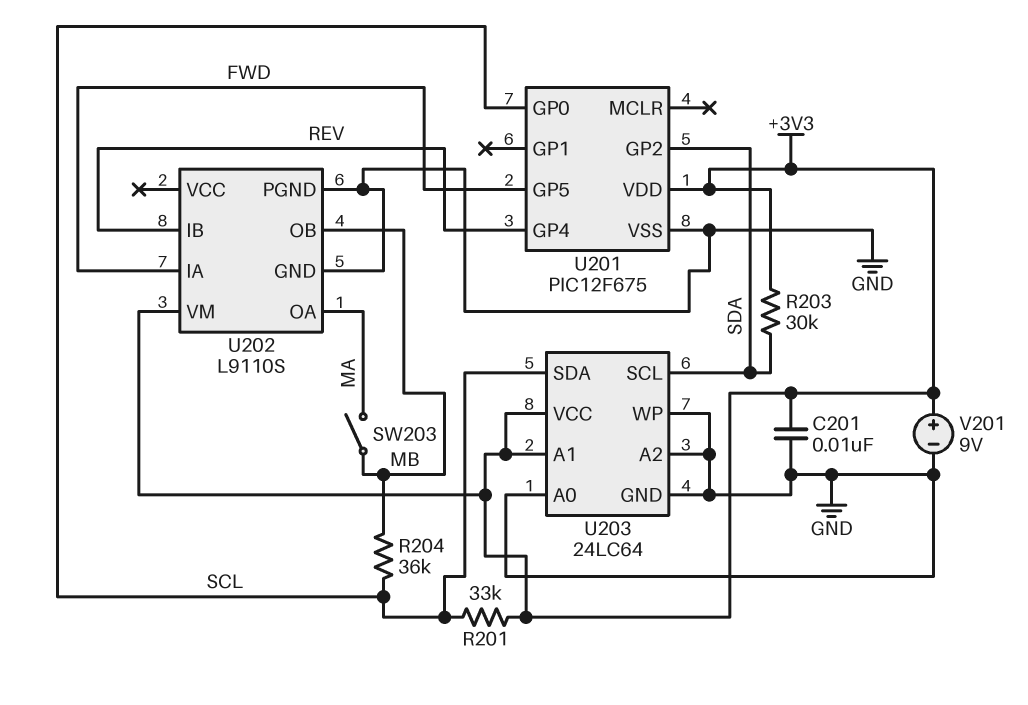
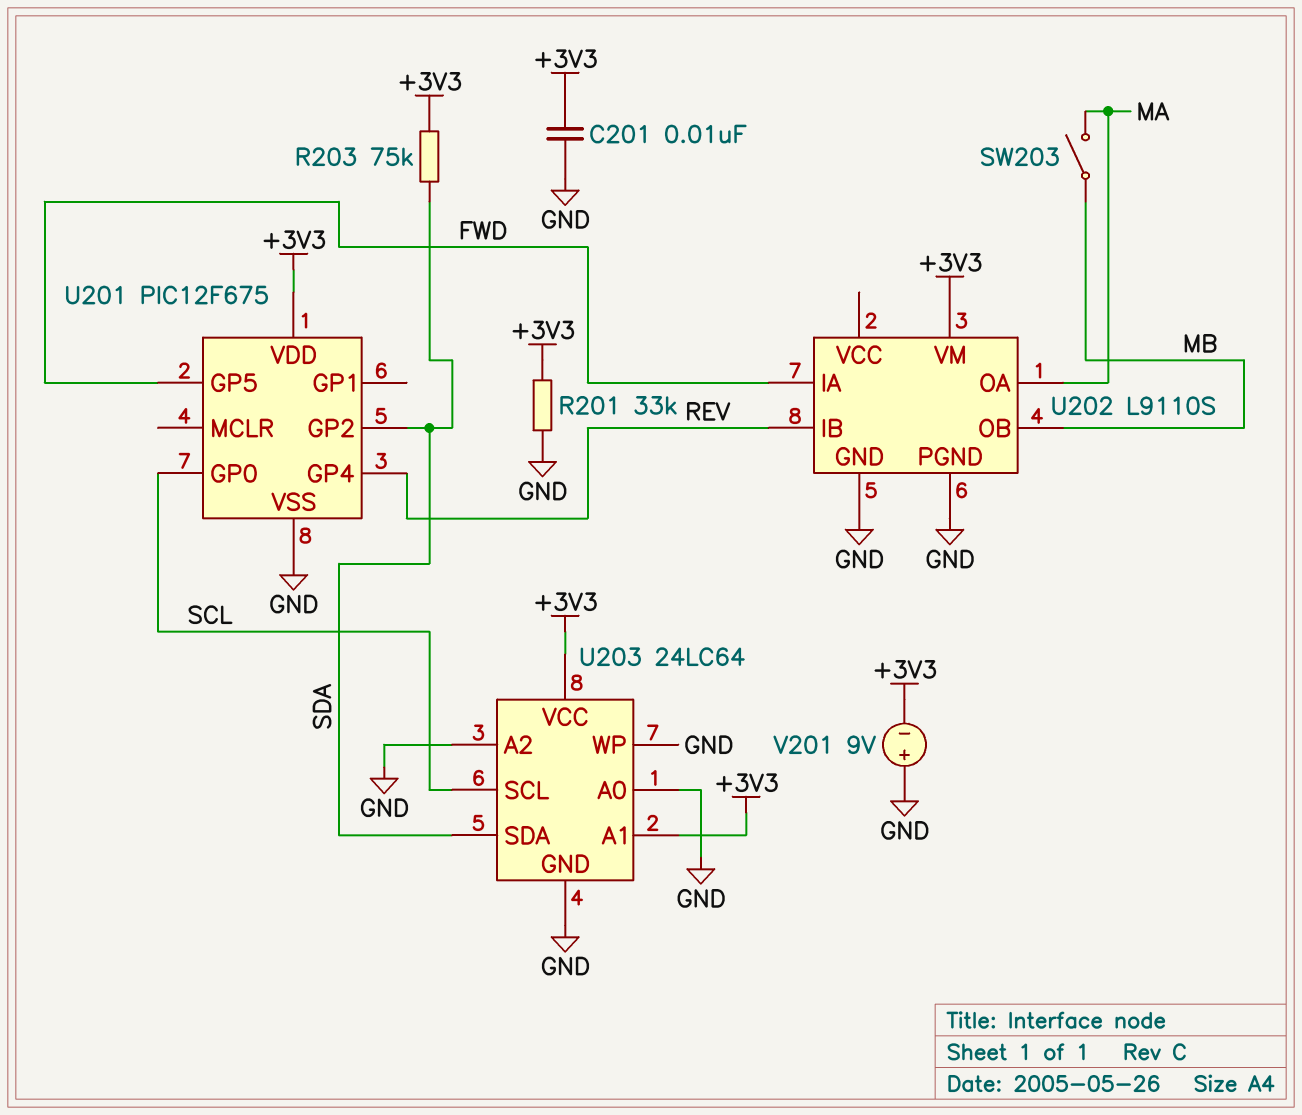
R201: 33k (+3V3, SCL) -> 33k (+3V3, GND)
R203: 30k (+3V3, SDA) -> 75k (+3V3, SDA)
R204: 36k (MB, SCL) -> none
U203 pin SCL: SDA -> SCL
U203 pin SDA: SCL -> SDA
V201: 9V (plus +3V3, minus GND) -> 9V (plus GND, minus +3V3)

